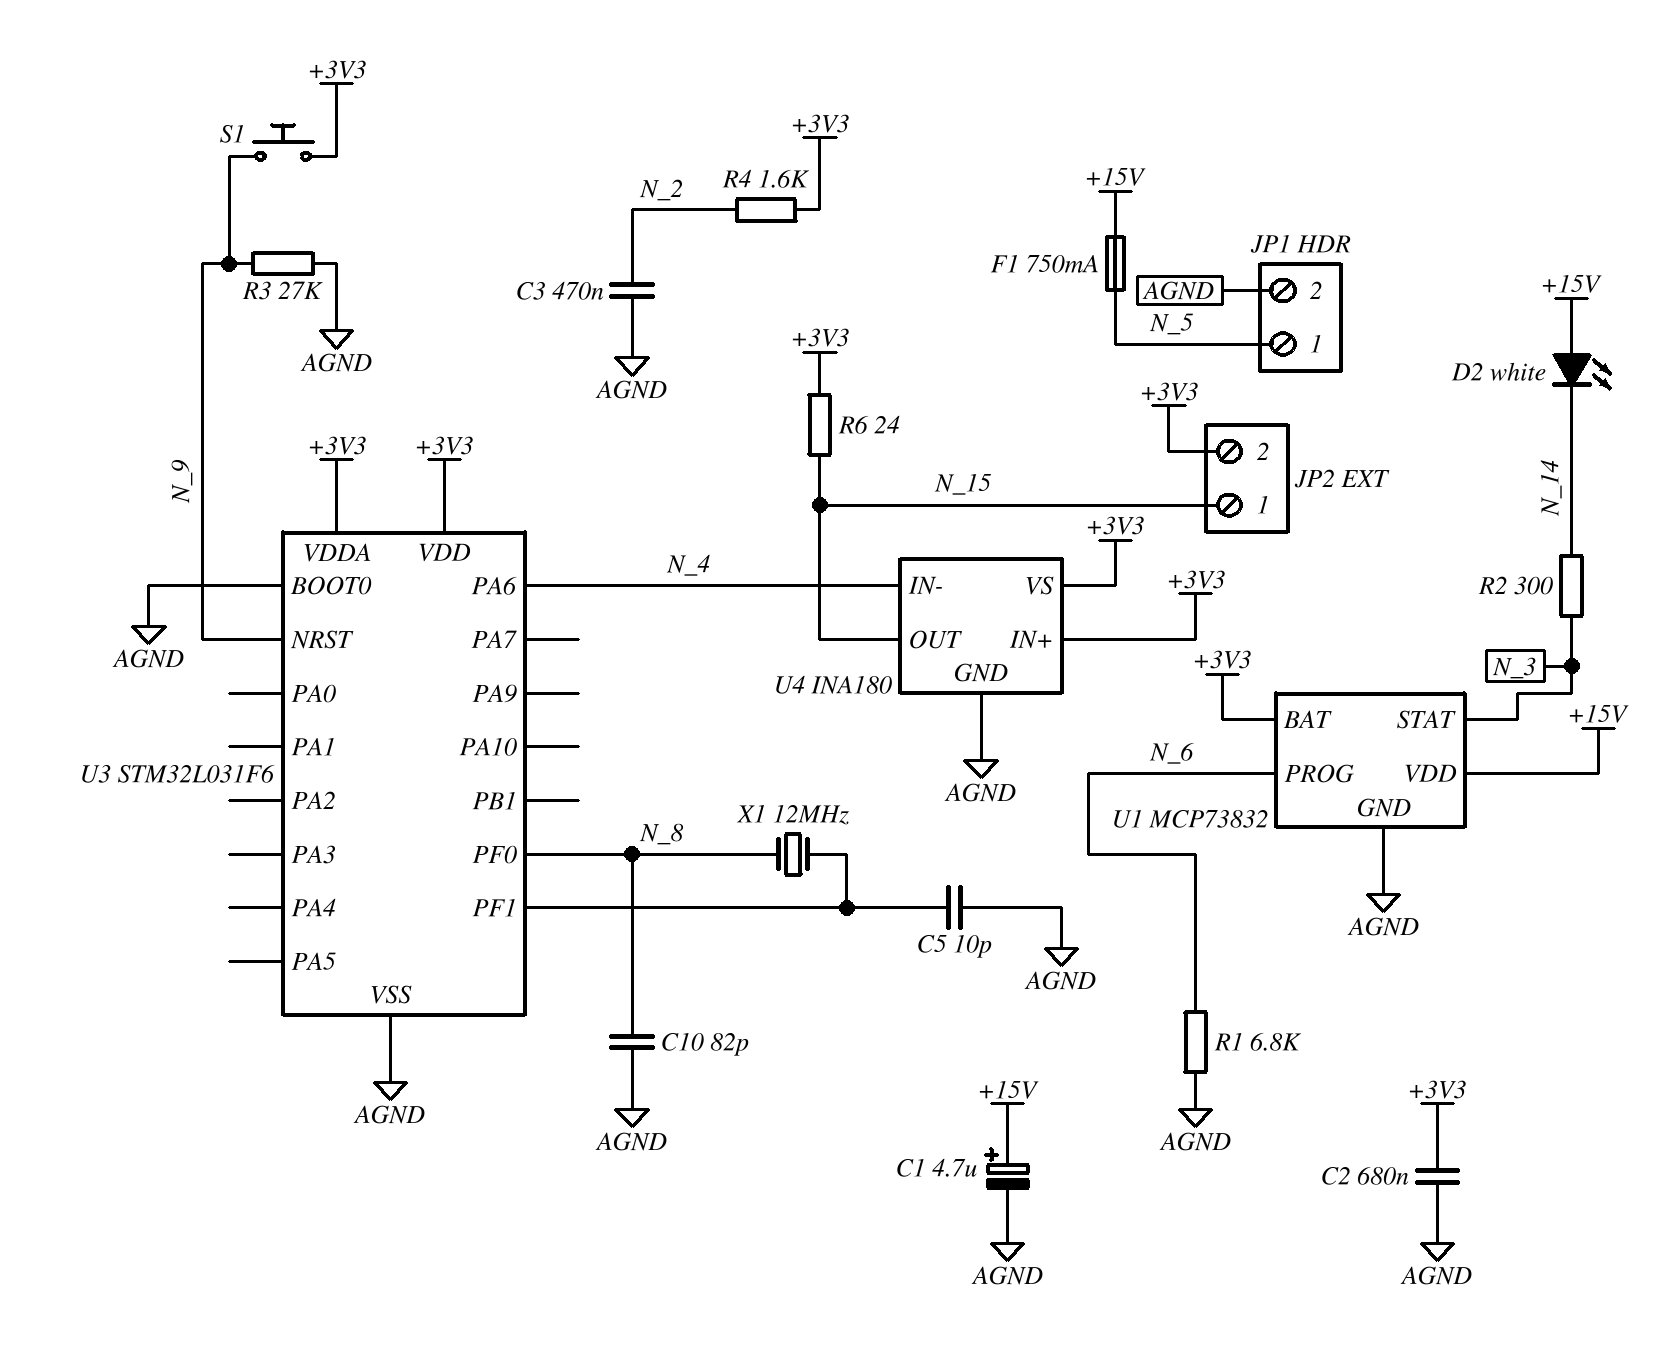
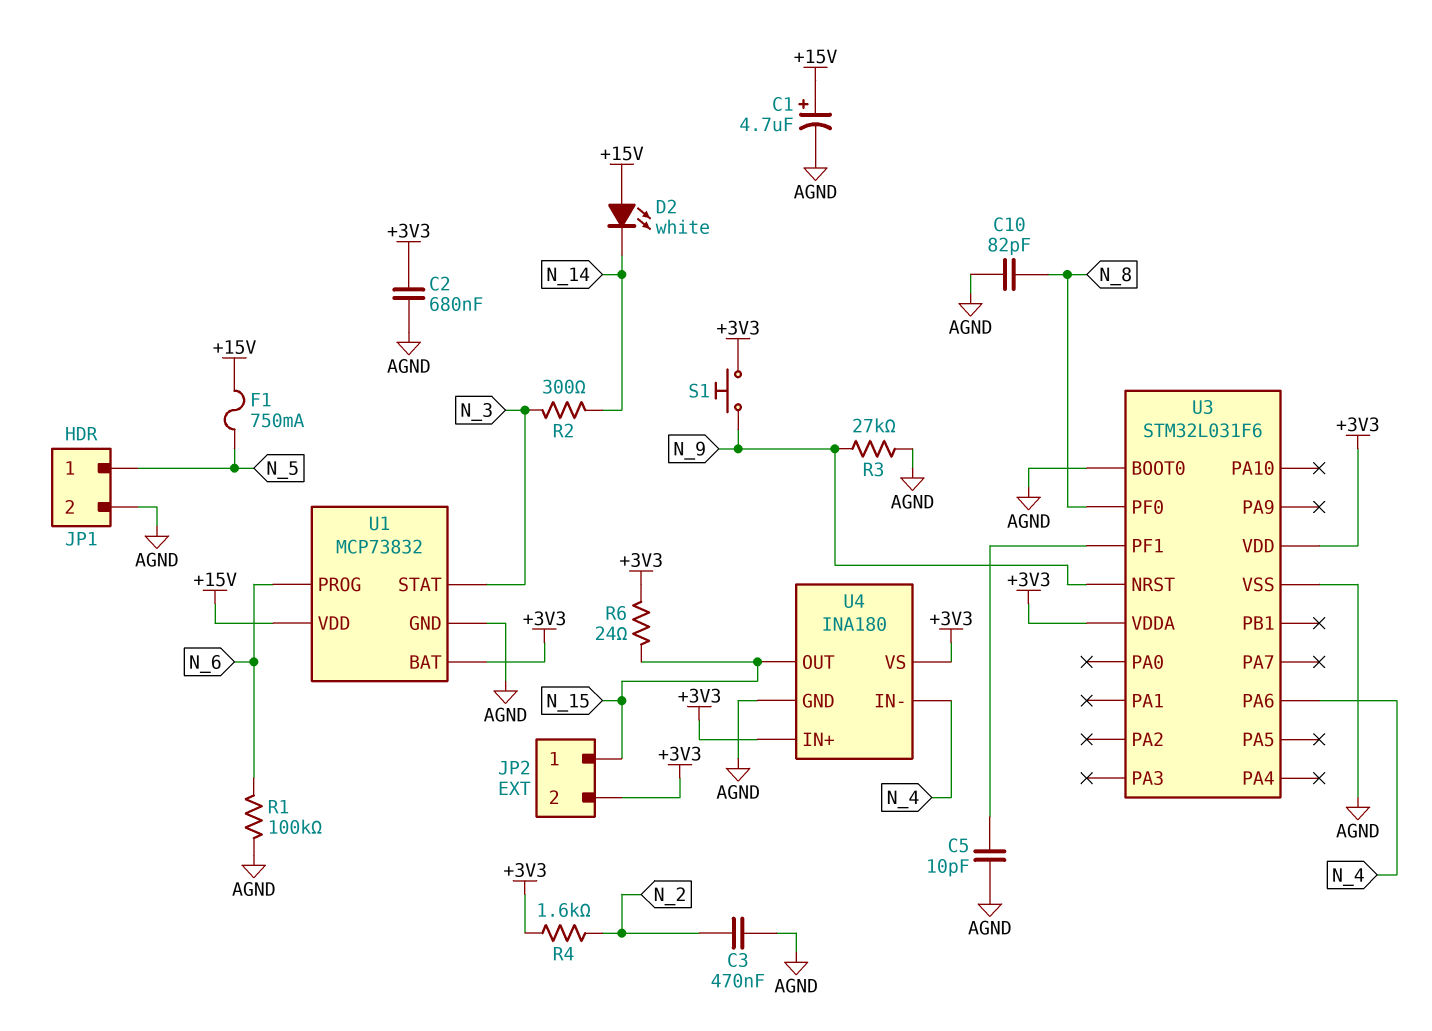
R1: 6.8k (AGND, N_6) -> 100k (AGND, N_6)
X1: 12MHz (N_8, U3/PF1) -> none

